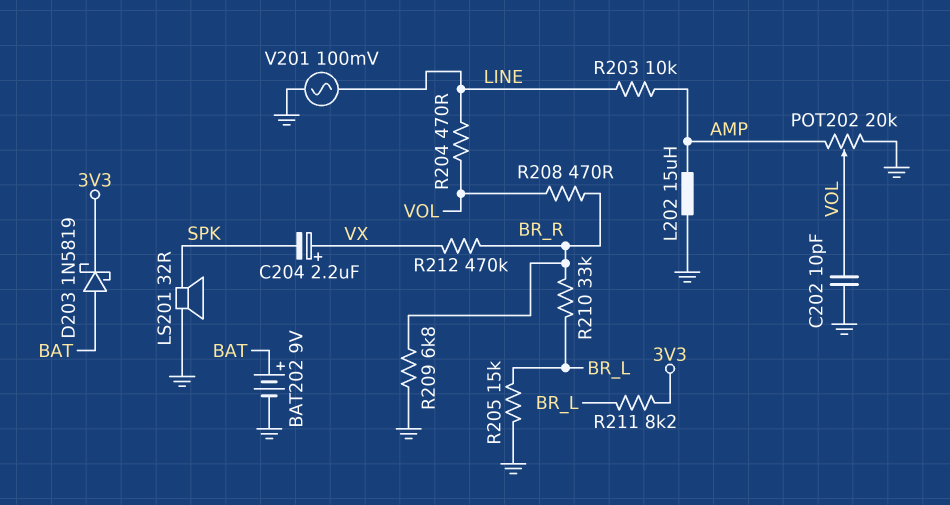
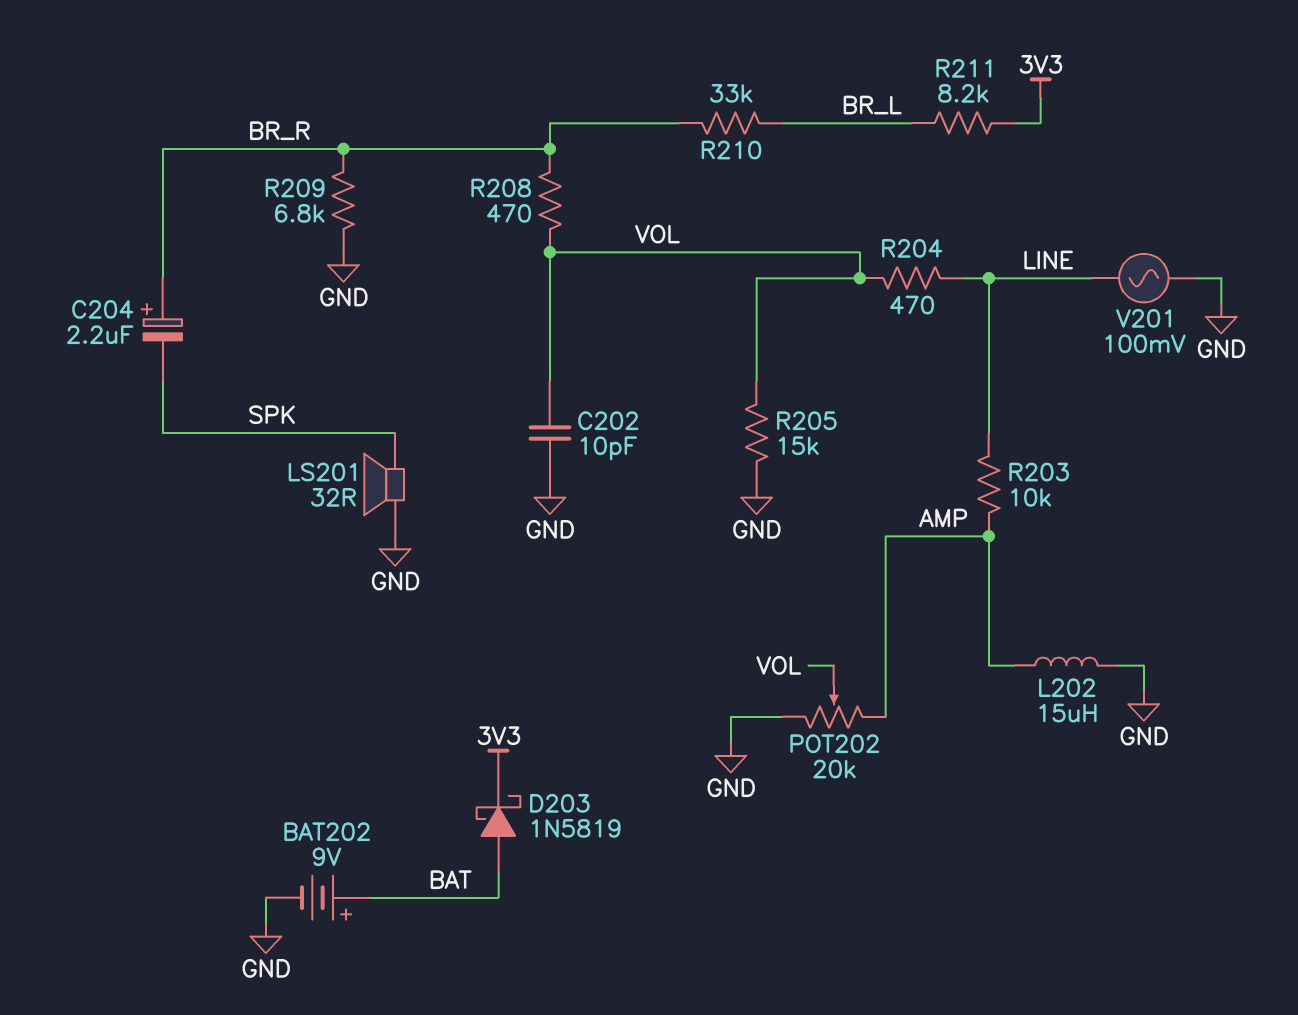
C204: 2.2uF (plus VX, minus SPK) -> 2.2uF (plus BR_R, minus SPK)
R205: 15k (BR_L, GND) -> 15k (GND, VOL)
R212: 470k (BR_R, VX) -> none

